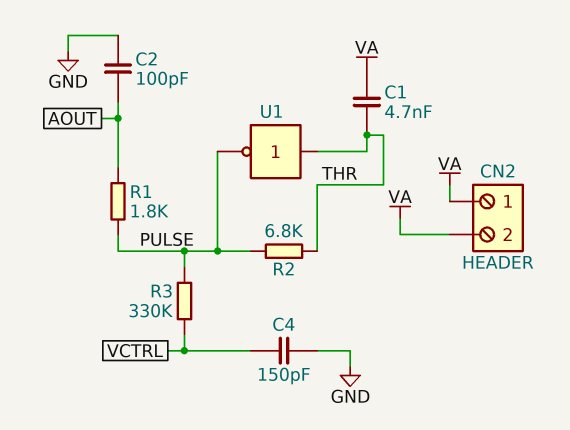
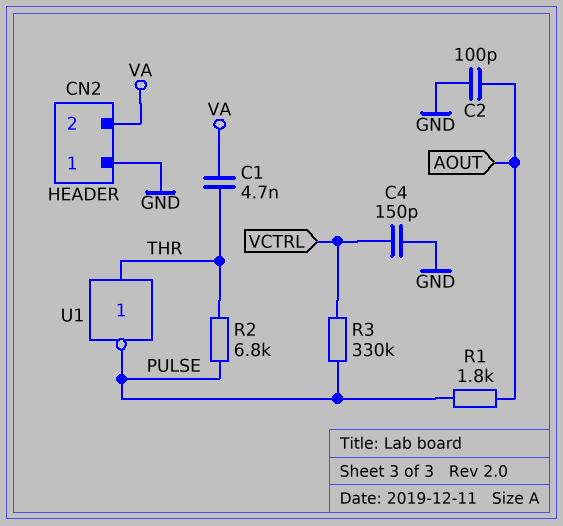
CN2 pin 1: VA -> GND

